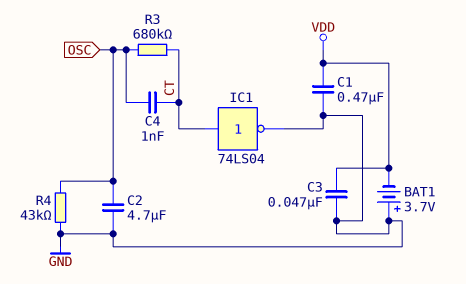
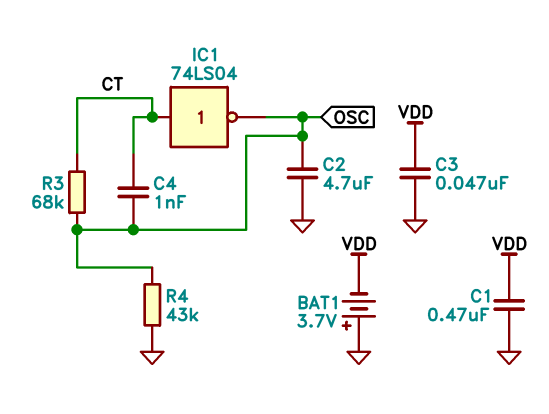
IC1: NOT 74LS04 (in CT, out GND) -> NOT 74LS04 (in CT, out OSC)
R3: 680k (CT, OSC) -> 68k (CT, OSC)

